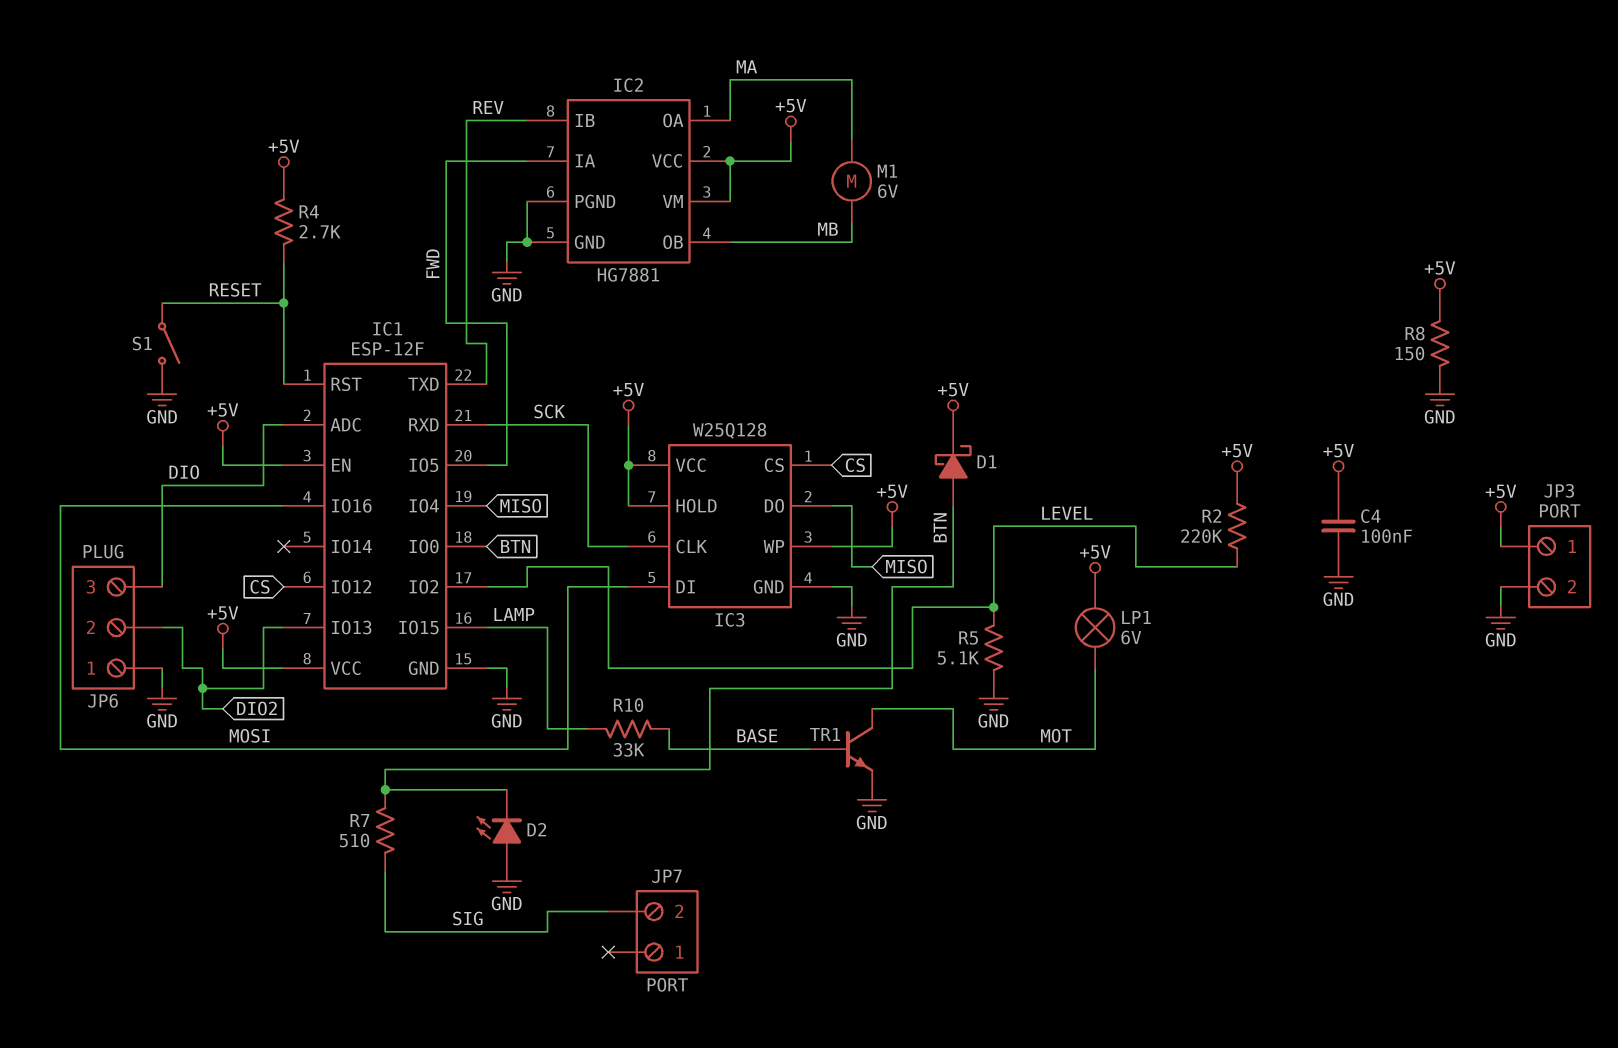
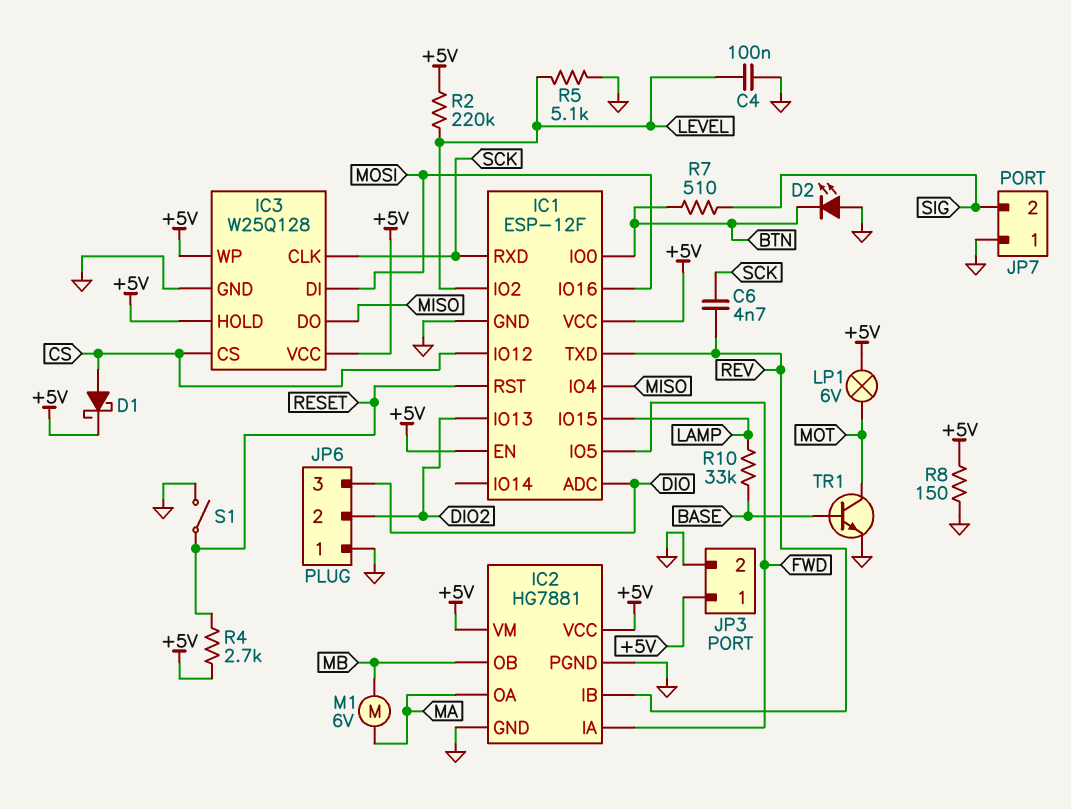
C4: 100nF (+5V, GND) -> 100nF (GND, LEVEL)
C6: none -> 4.7nF (REV, SCK)
D1: schottky (A BTN, K +5V) -> schottky (A CS, K +5V)
JP7 pin 1: none -> GND

